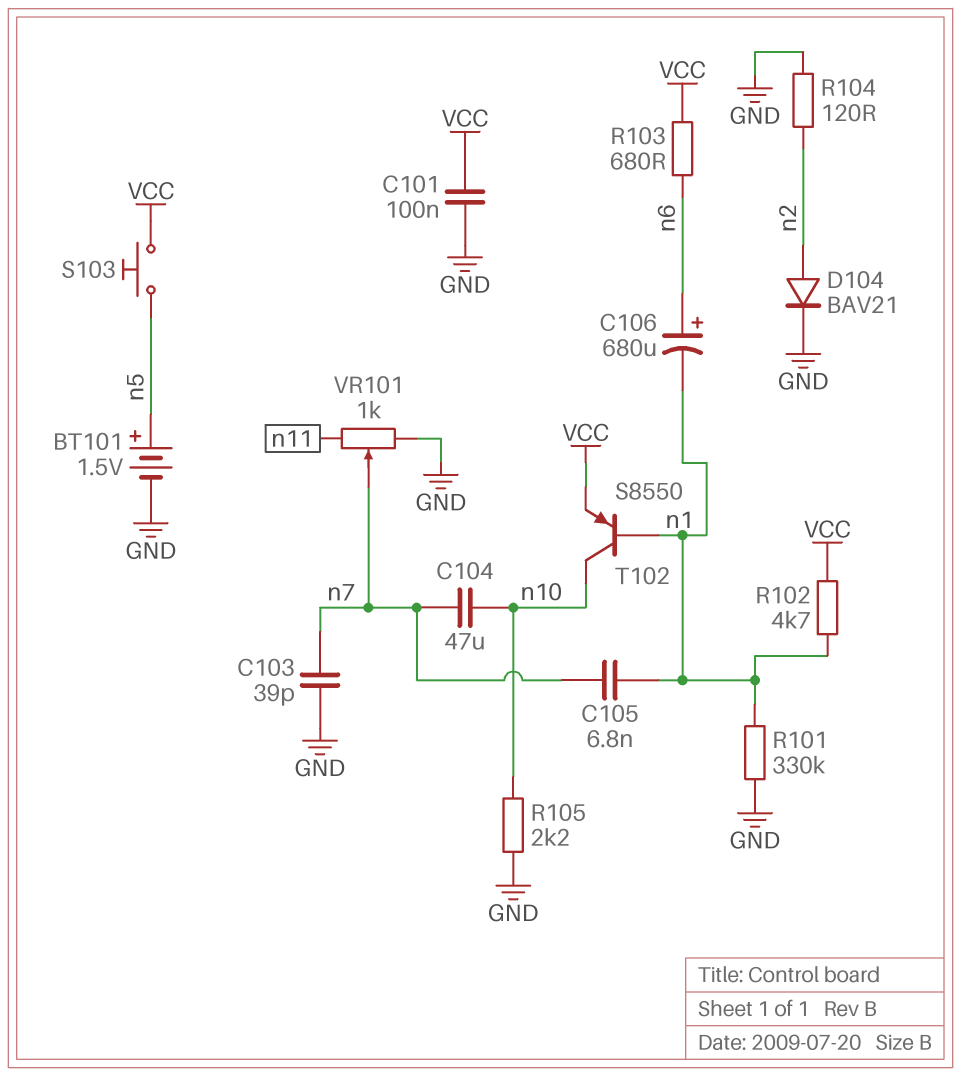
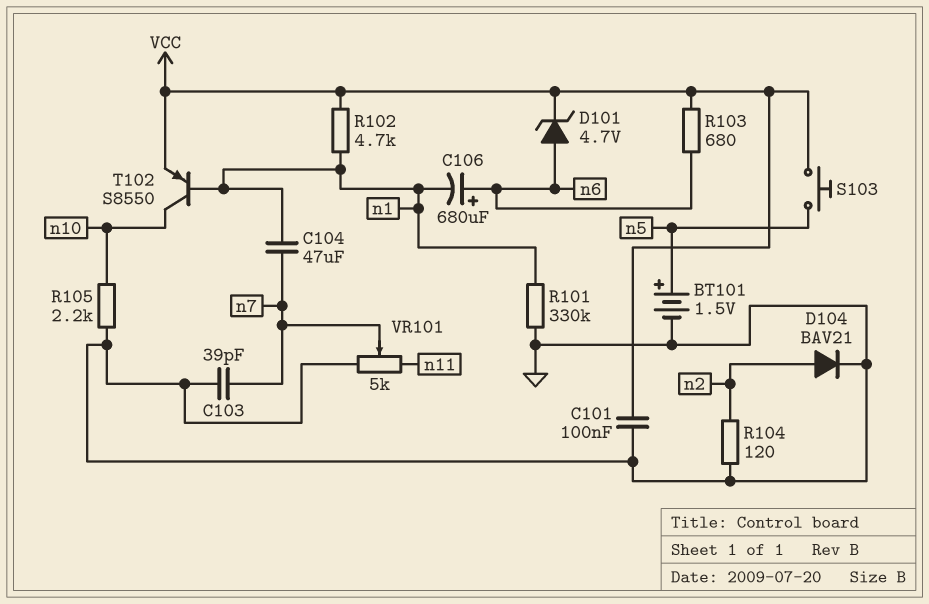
C104: 47uF (n7, n10) -> 47uF (n1, n7)
C105: 6.8nF (n1, n7) -> none
D101: none -> zener 4.7V (A n6, K VCC)
VR101: 1k (GND, n11, wiper n7) -> 5k (GND, n11, wiper n7)

